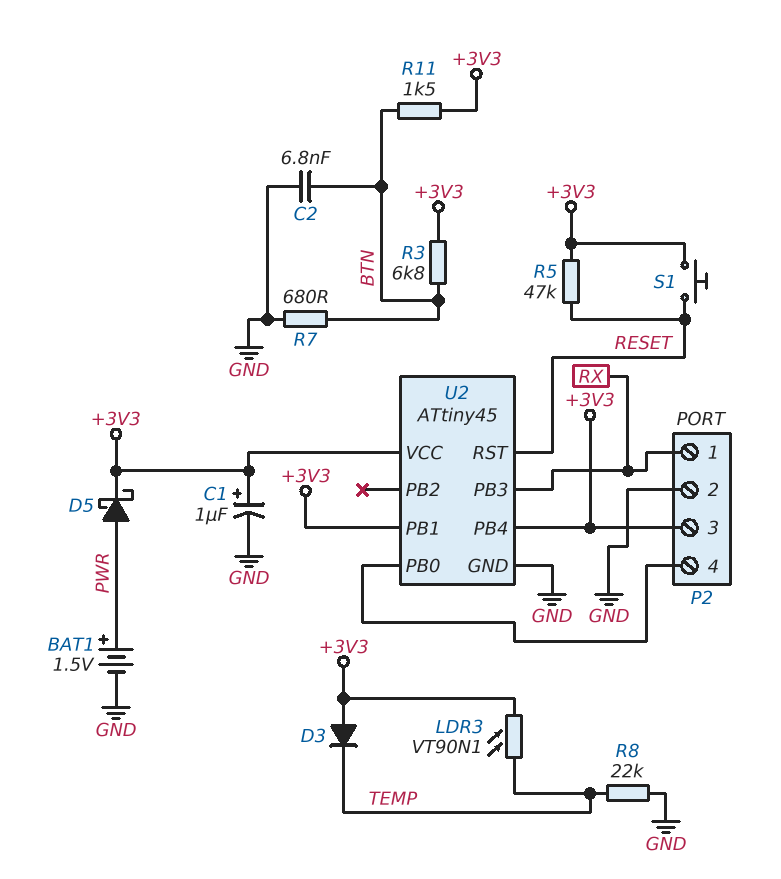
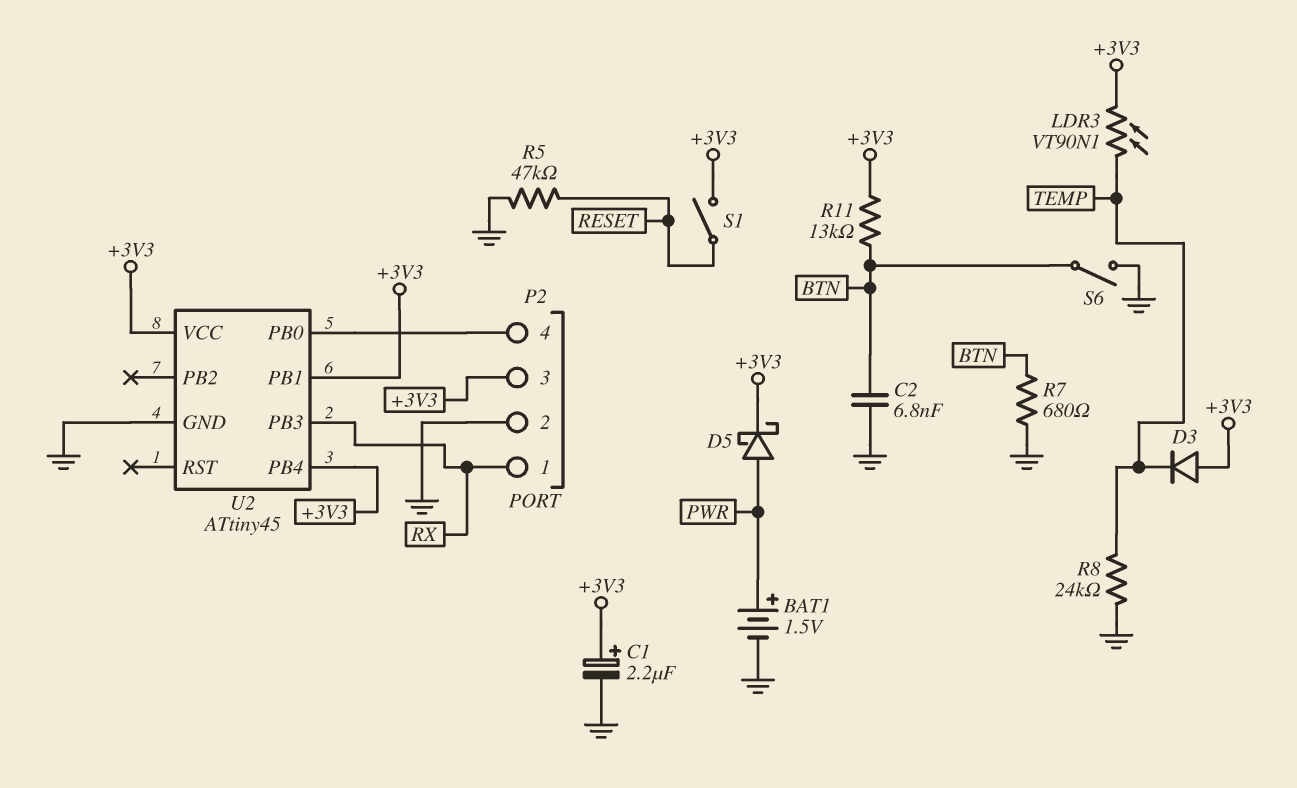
C1: 1uF (plus +3V3, minus GND) -> 2.2uF (plus +3V3, minus GND)
R3: 6.8k (+3V3, BTN) -> none
R5: 47k (+3V3, RESET) -> 47k (GND, RESET)
R8: 22k (GND, TEMP) -> 24k (GND, TEMP)
R11: 1.5k (+3V3, BTN) -> 13k (+3V3, BTN)
S1: button (+3V3, RESET) -> switch (+3V3, RESET)
S6: none -> switch (BTN, GND)
U2 pin RST: RESET -> none

